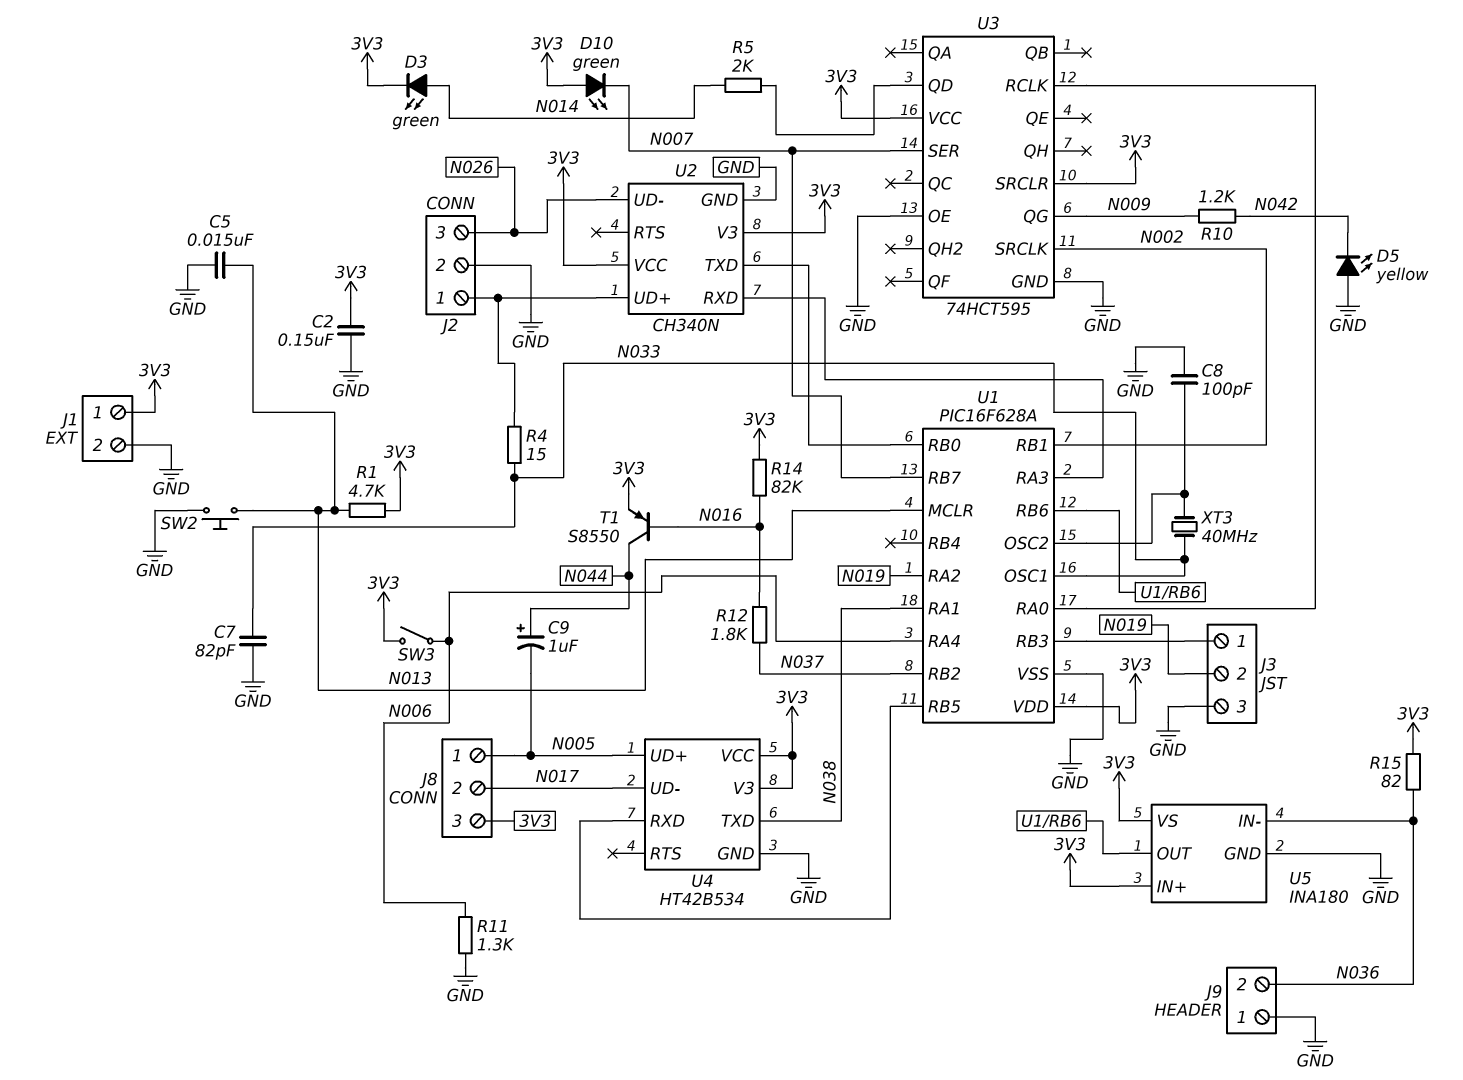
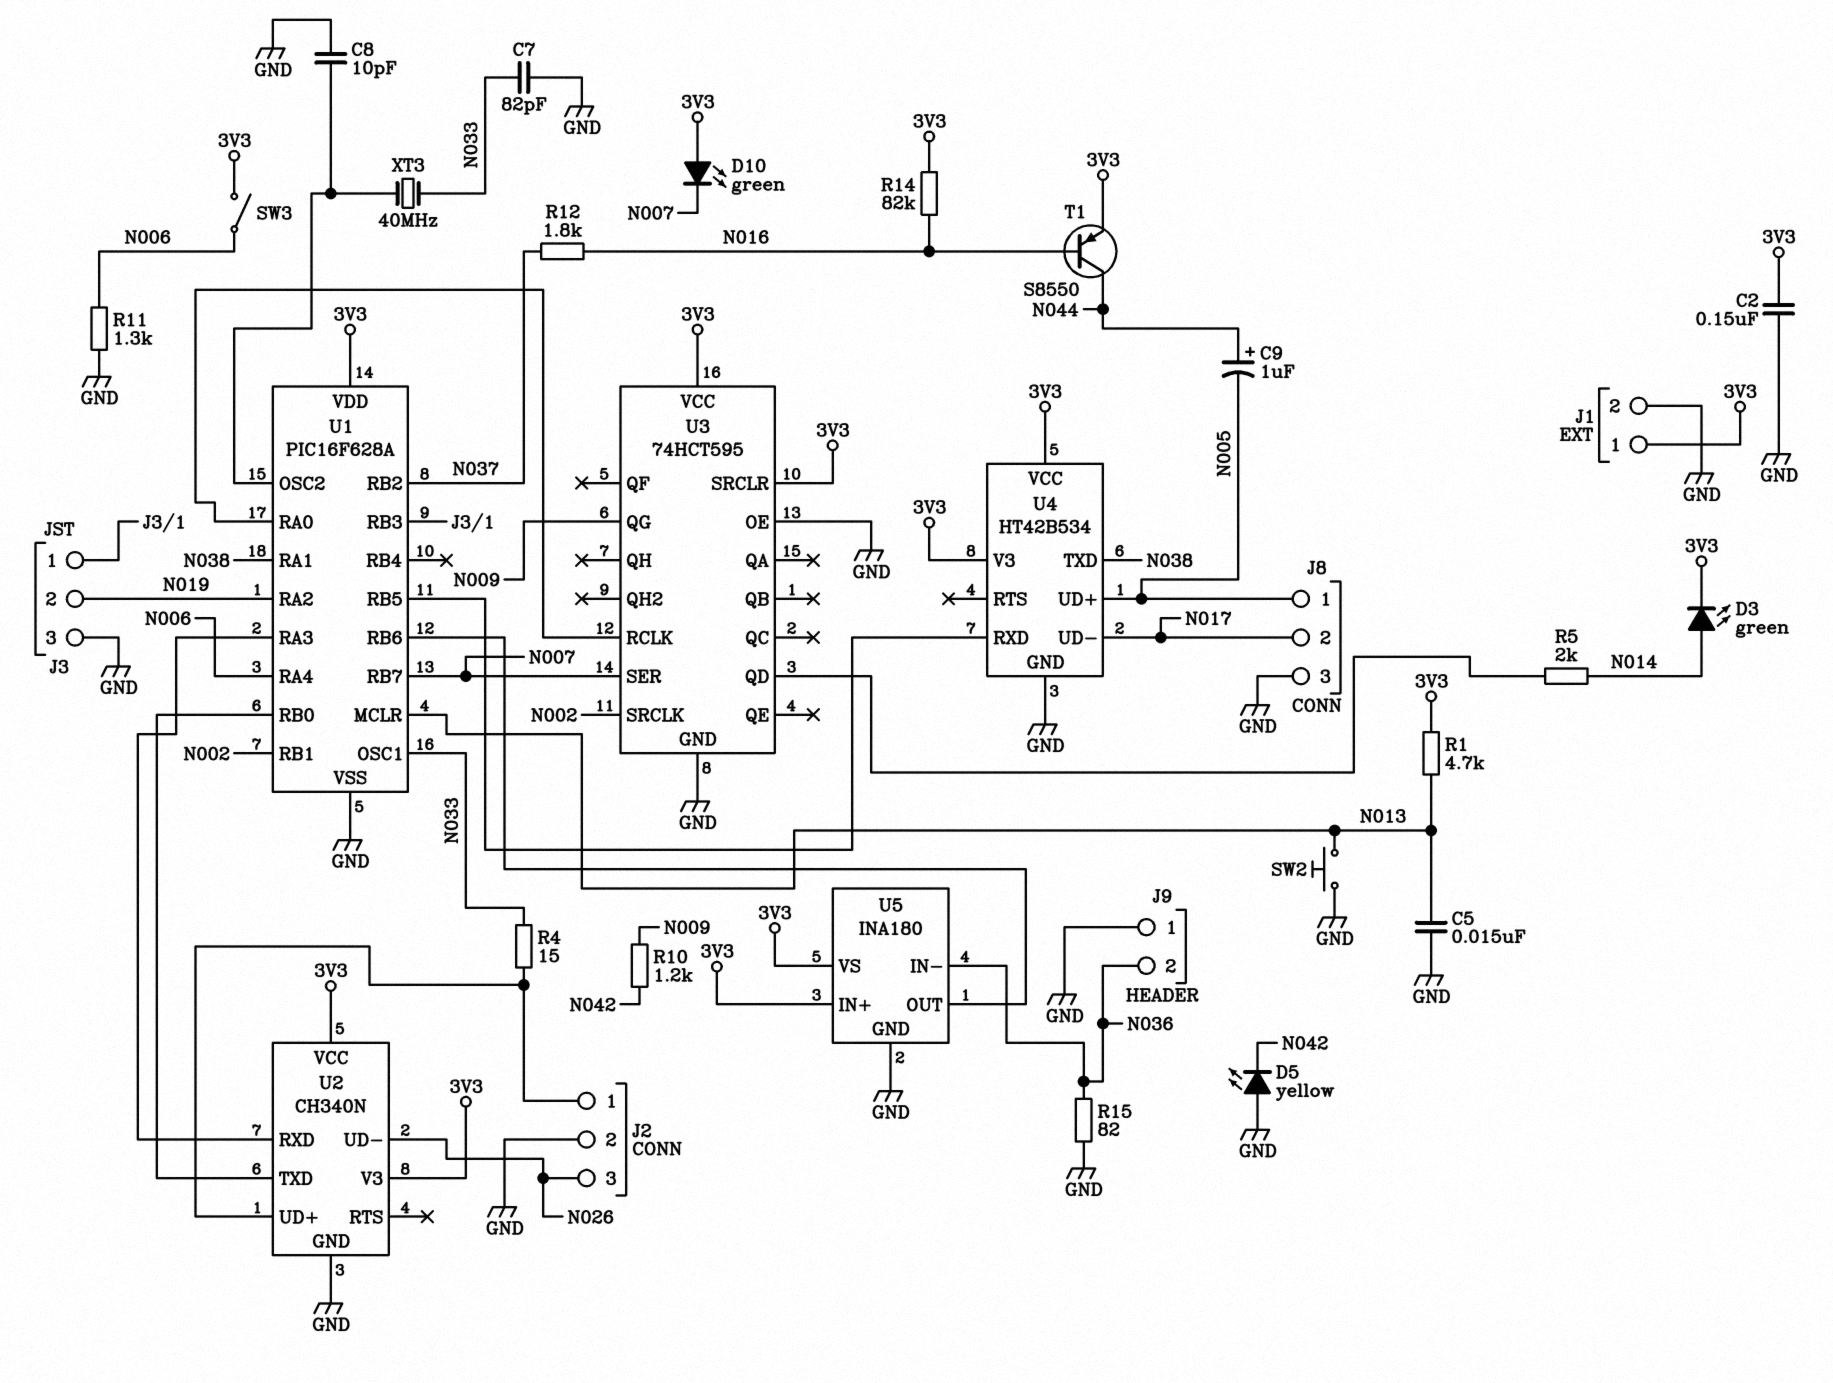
C8: 100pF (GND, U1/OSC2) -> 10pF (GND, U1/OSC2)
J8 pin 3: 3V3 -> GND
R15: 82 (3V3, N036) -> 82 (GND, N036)

